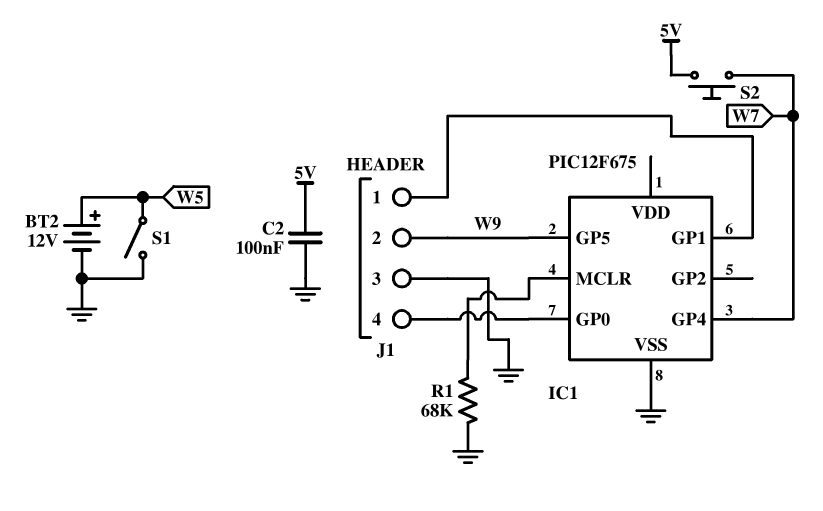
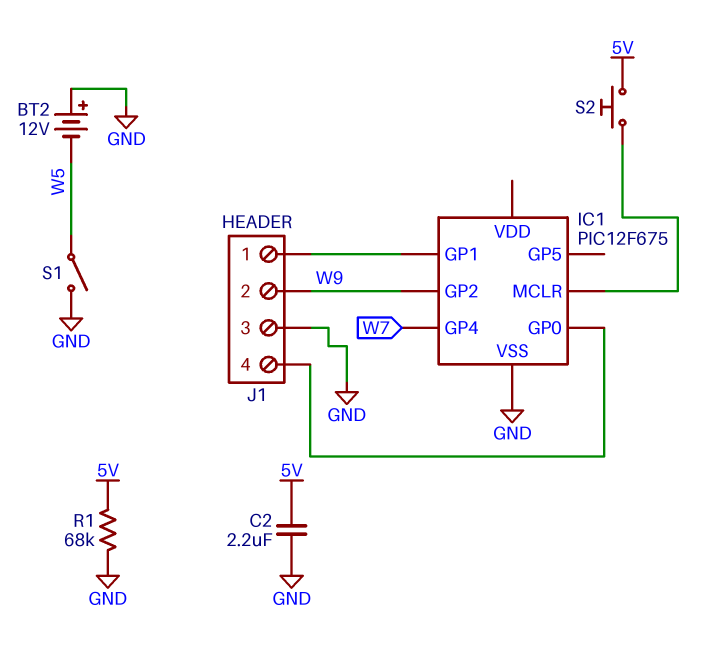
BT2: 12V (plus W5, minus GND) -> 12V (plus GND, minus W5)
C2: 100nF (5V, GND) -> 2.2uF (5V, GND)
IC1 pin GP2: none -> W9
IC1 pin GP5: W9 -> none
R1: 68k (GND, IC1/MCLR) -> 68k (5V, GND)
S2: button (5V, W7) -> button (5V, IC1/MCLR)

